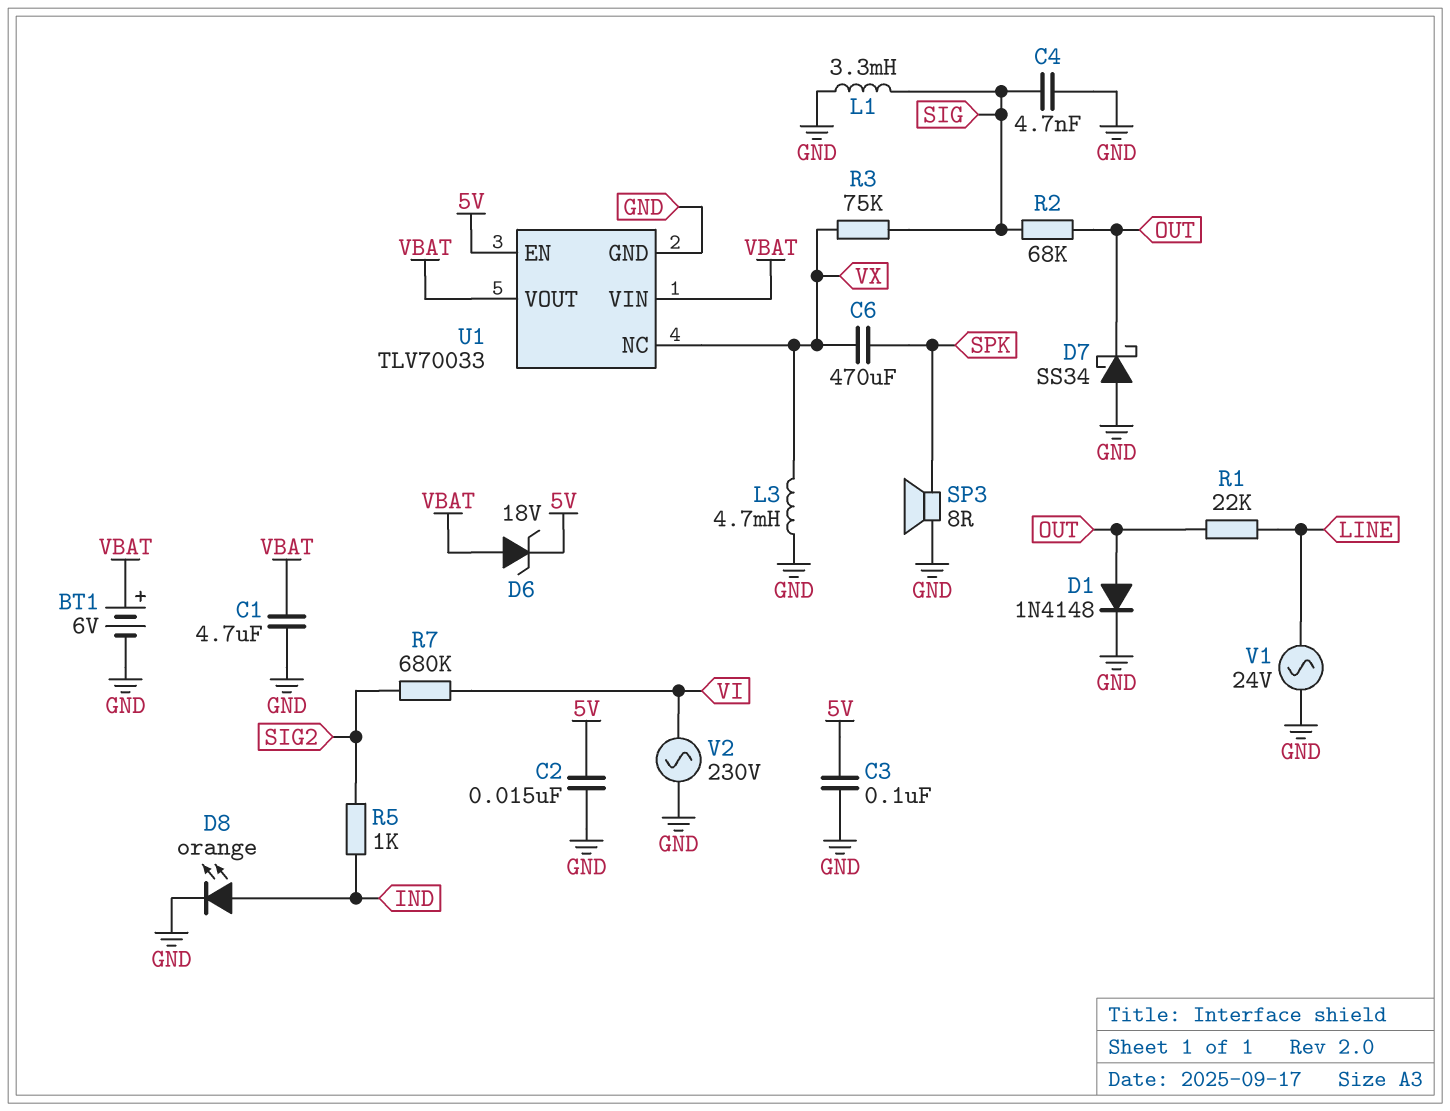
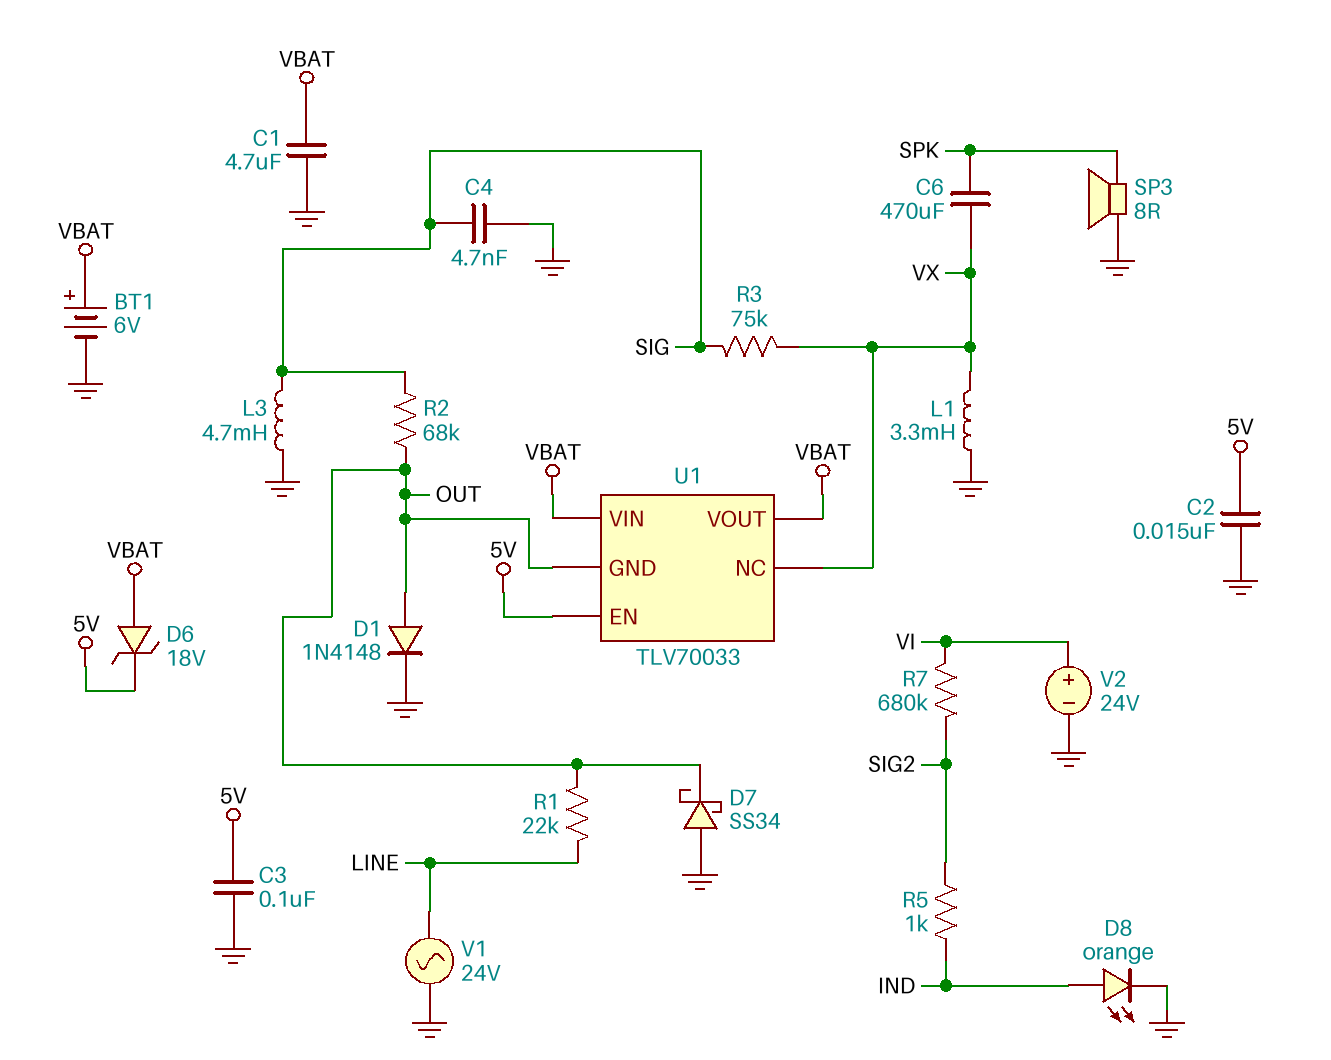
L1: 3.3mH (GND, SIG) -> 3.3mH (GND, VX)
L3: 4.7mH (GND, VX) -> 4.7mH (GND, SIG)
U1 pin GND: GND -> OUT
V2: AC 230V (GND, VI) -> 24V (plus VI, minus GND)

